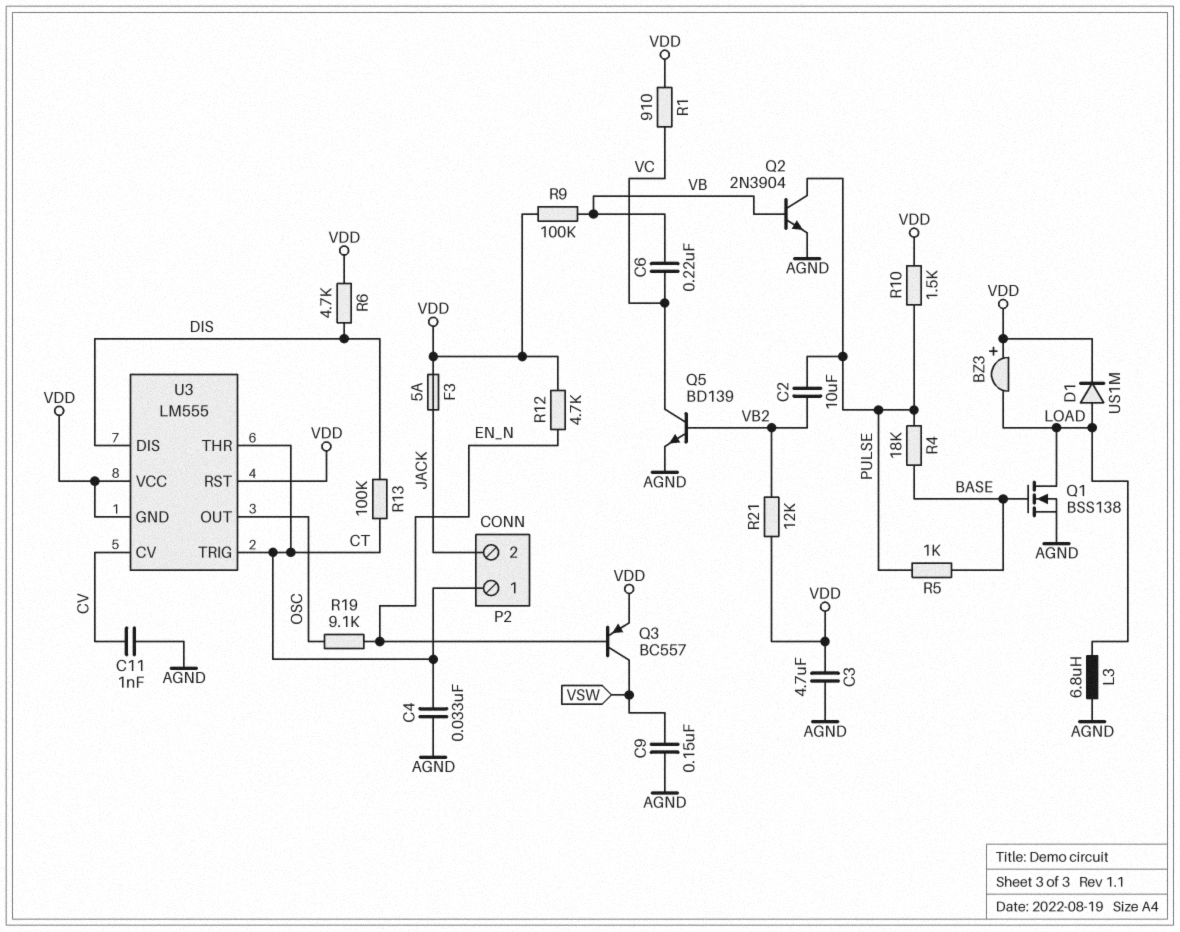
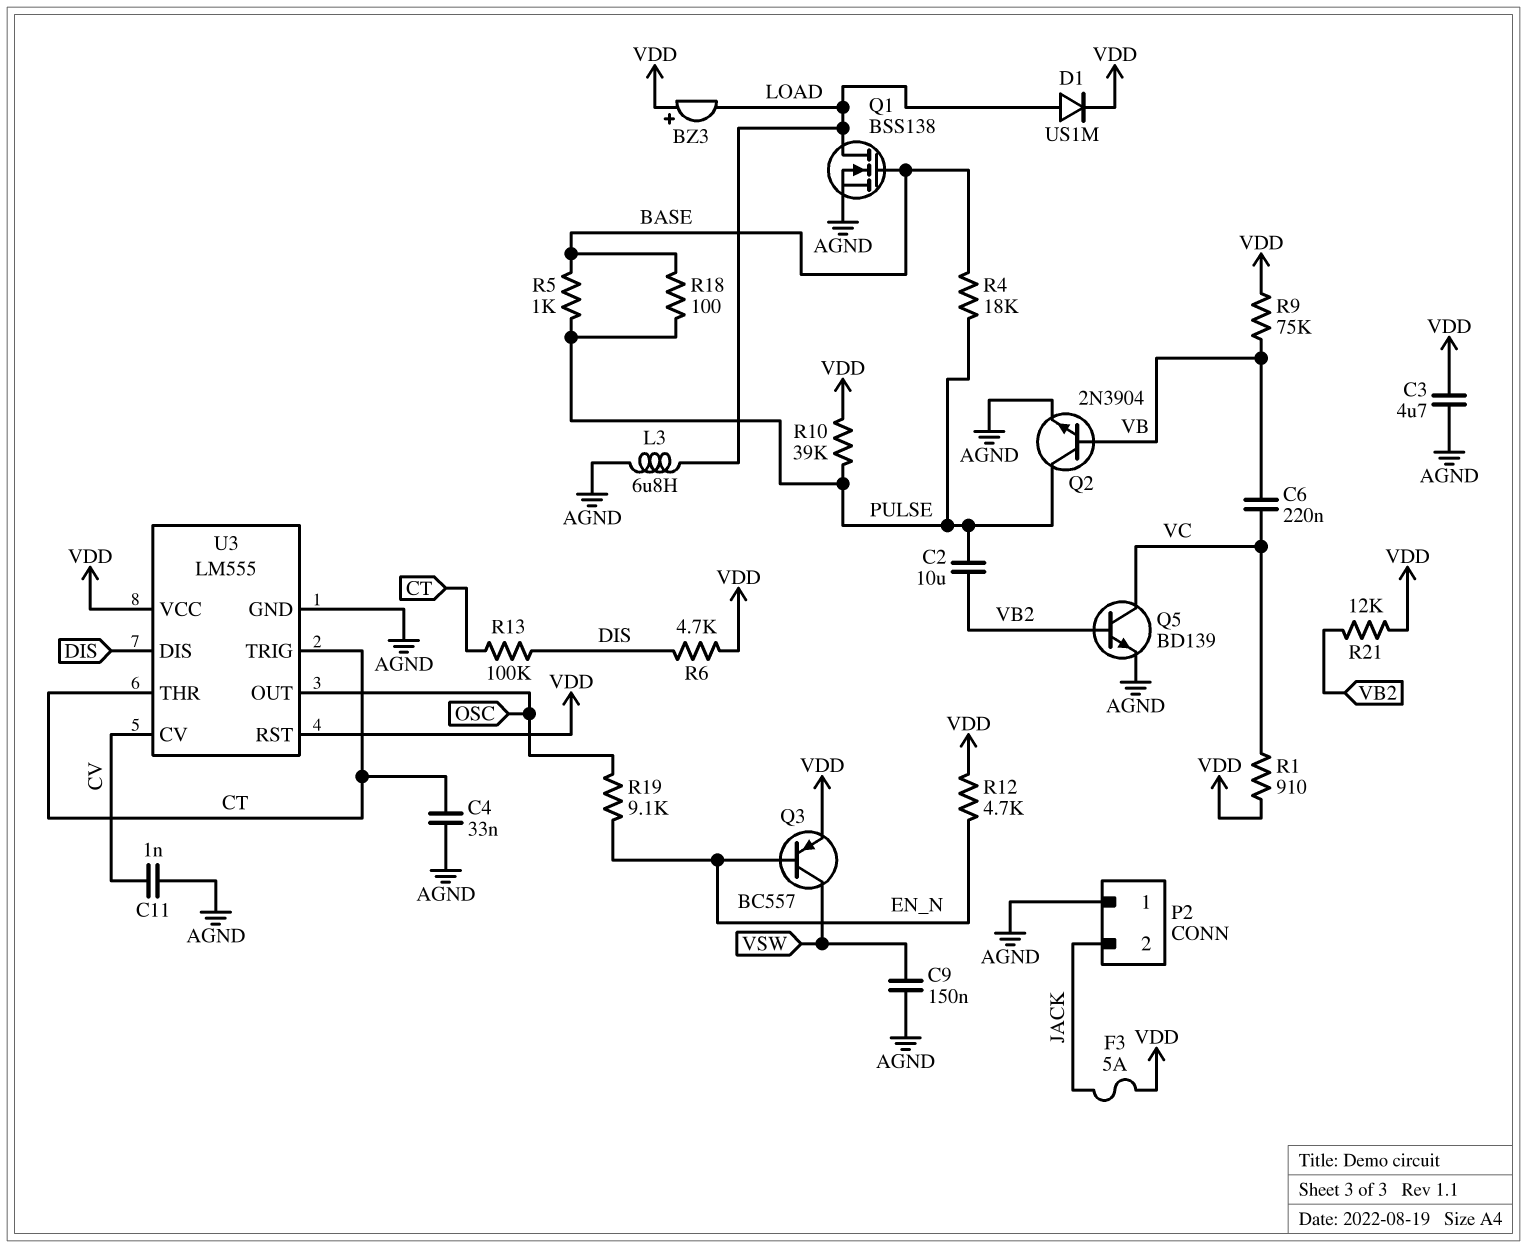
P2 pin 1: CT -> AGND
R9: 100k (VB, VDD) -> 75k (VB, VDD)
R10: 1.5k (PULSE, VDD) -> 39k (PULSE, VDD)
R18: none -> 100 (BASE, PULSE)
U3 pin GND: VDD -> AGND

